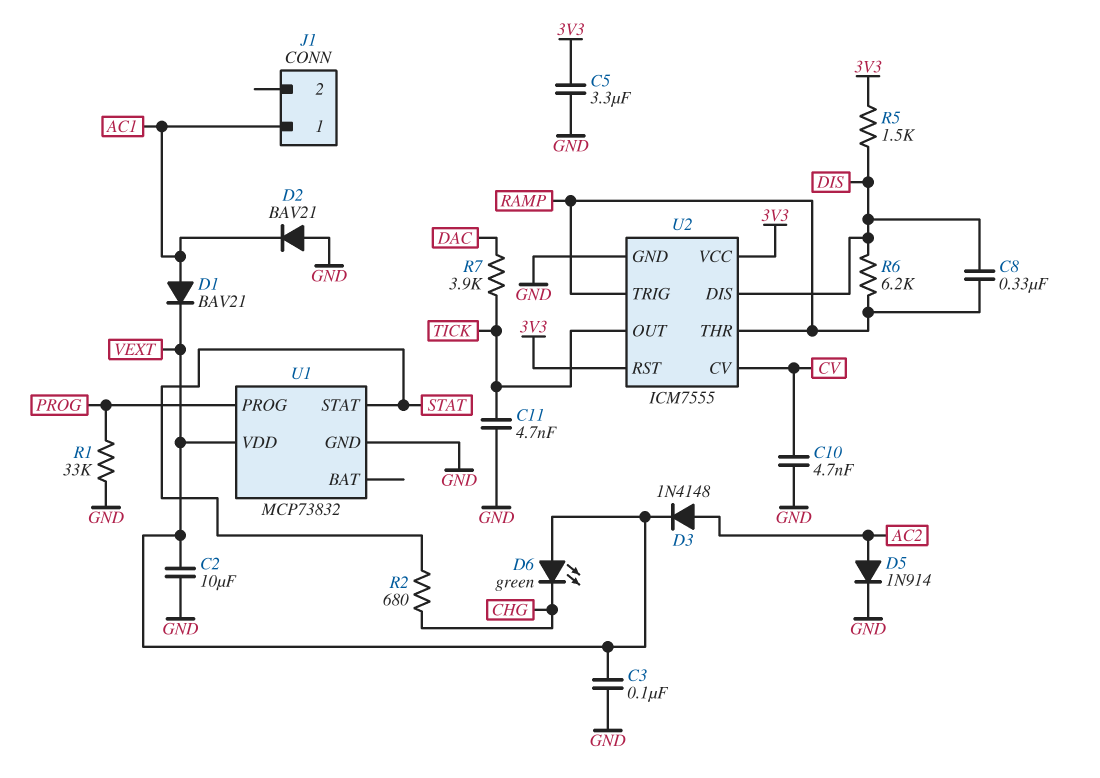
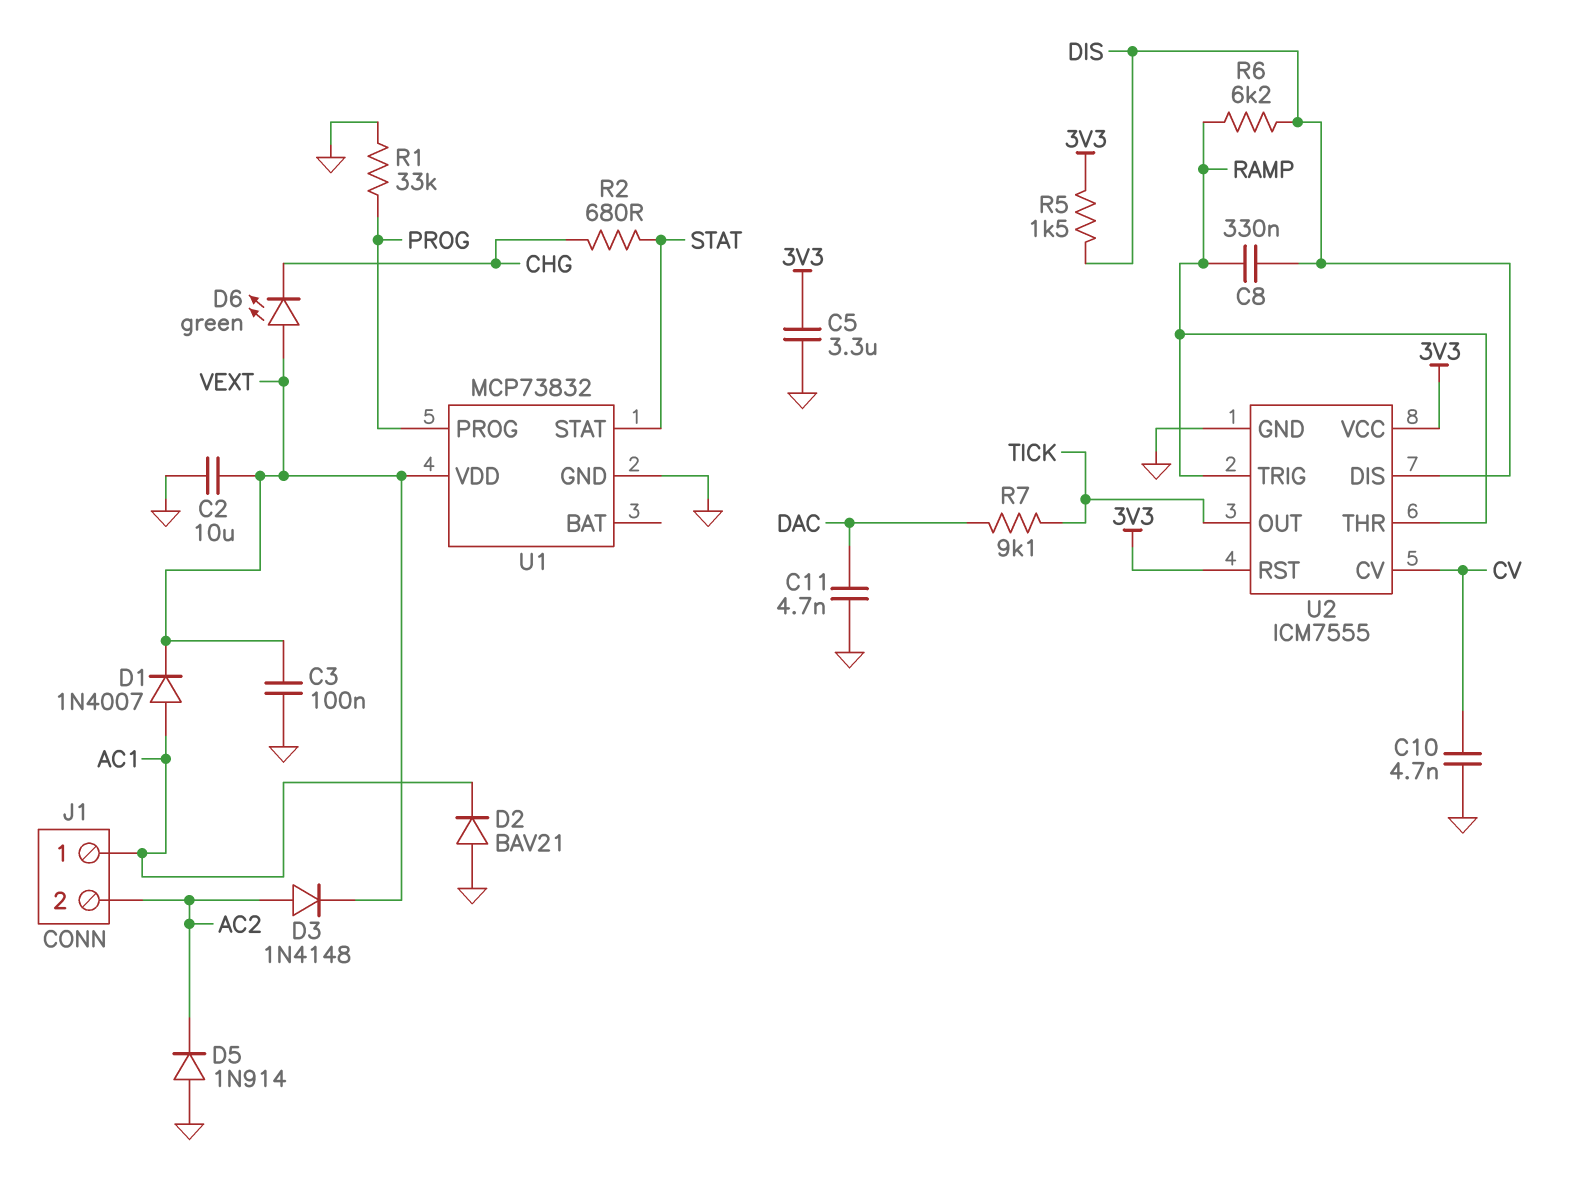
C11: 4.7nF (GND, TICK) -> 4.7nF (DAC, GND)
D1: diode BAV21 (A AC1, K VEXT) -> diode 1N4007 (A AC1, K VEXT)
D5: diode 1N914 (A AC2, K GND) -> diode 1N914 (A GND, K AC2)
J1 pin 2: none -> AC2
R7: 3.9k (DAC, TICK) -> 9.1k (DAC, TICK)

